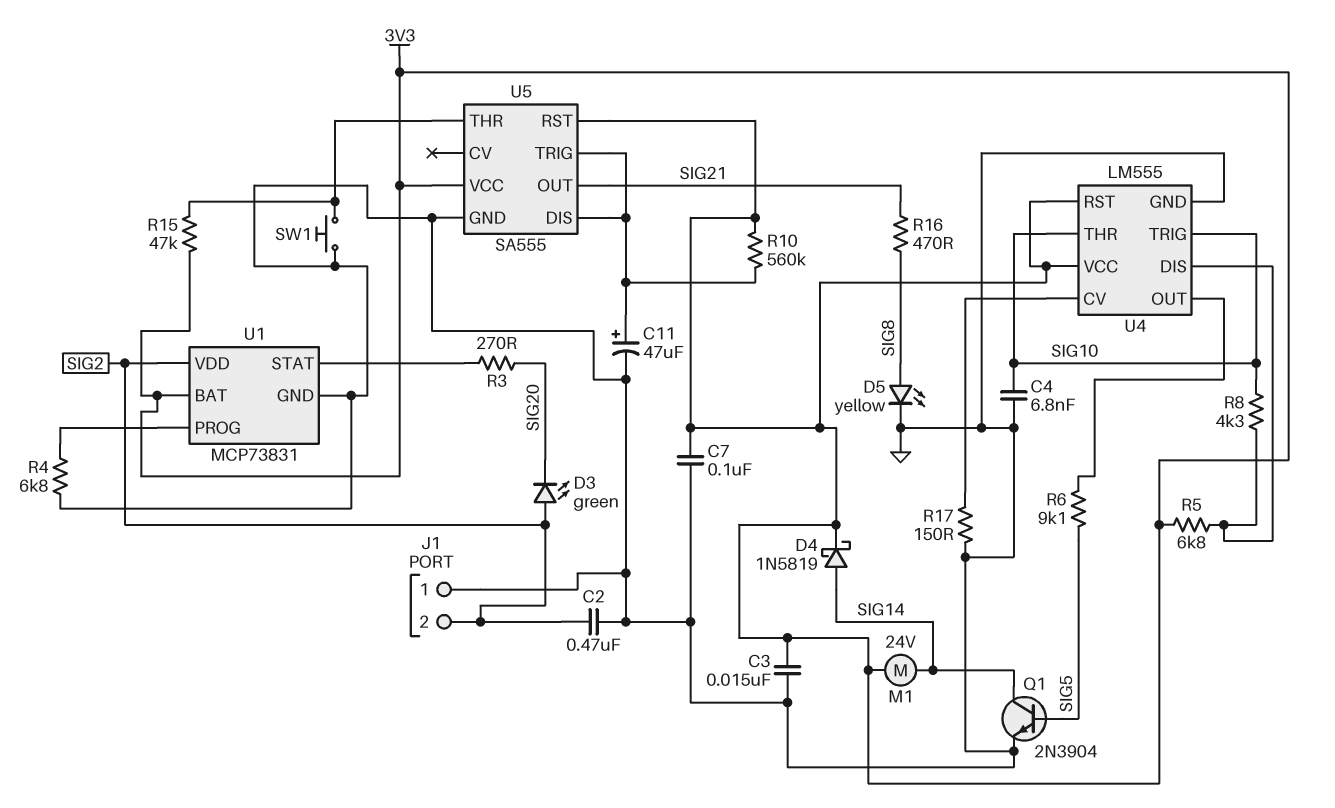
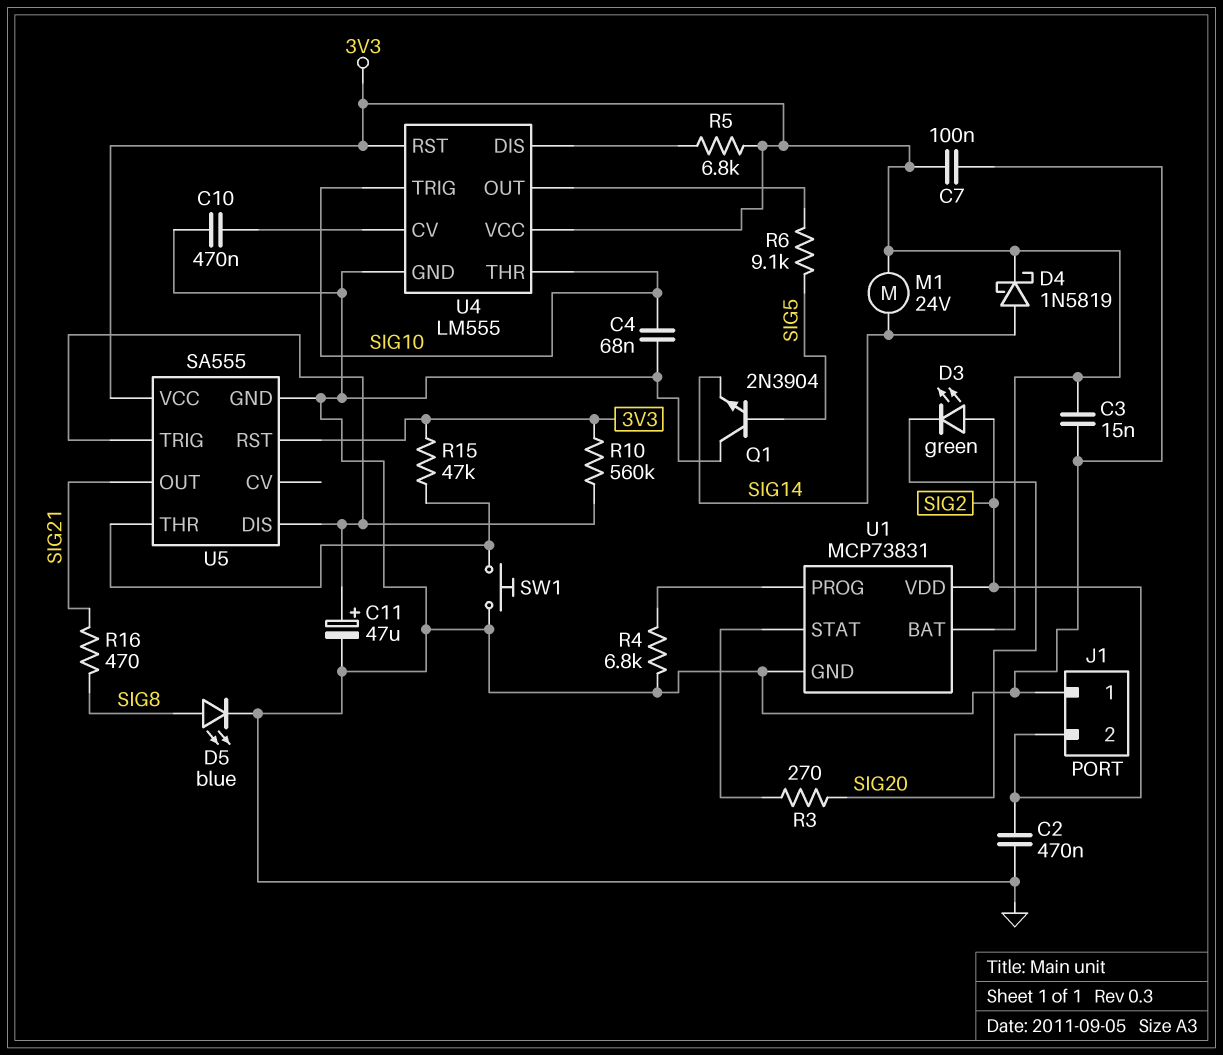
C4: 6.8nF (GND, SIG10) -> 68nF (GND, SIG10)
C10: none -> 470nF (GND, U4/CV)
D5: LED yellow (A SIG8, K GND) -> LED blue (A SIG8, K GND)
Q1: NPN 2N3904 (B SIG5, C SIG14, E GND) -> NPN 2N3904 (B SIG5, C GND, E SIG14)
R8: 4.3k (SIG10, U4/DIS) -> none
R17: 150 (GND, U4/CV) -> none

